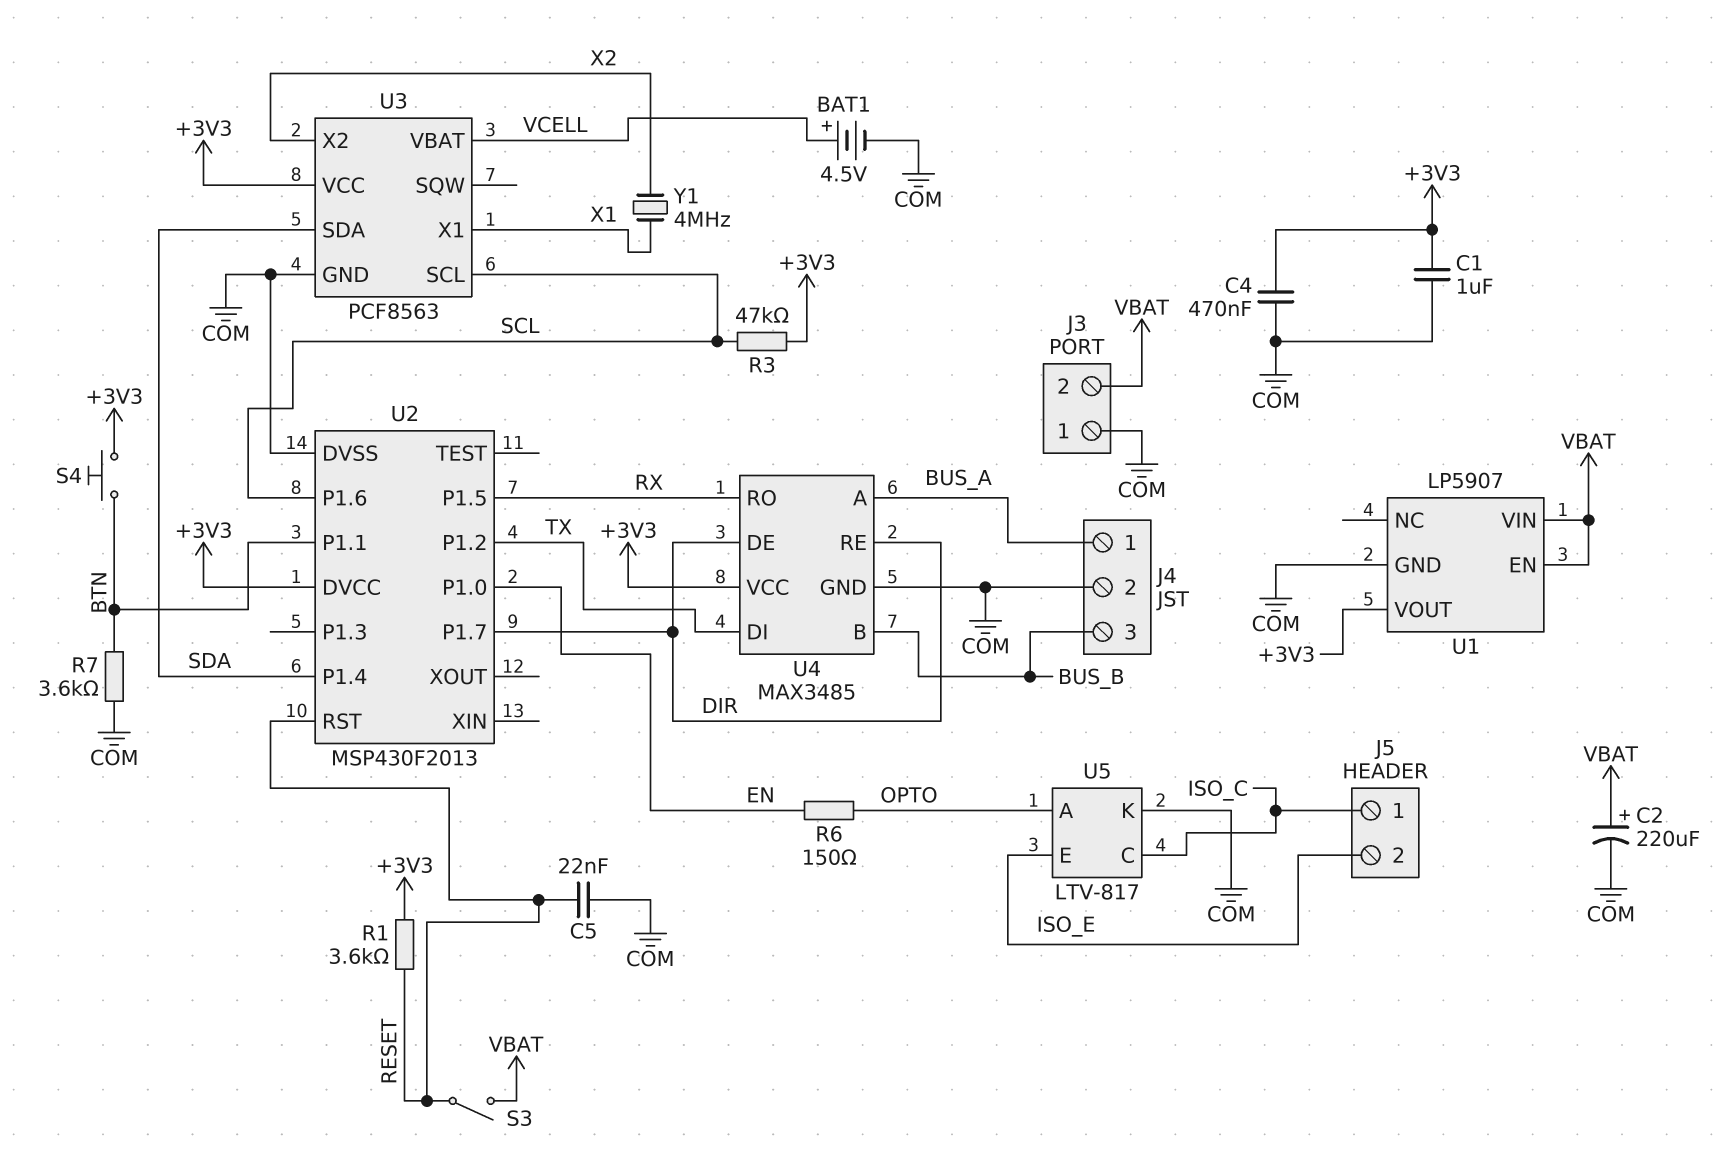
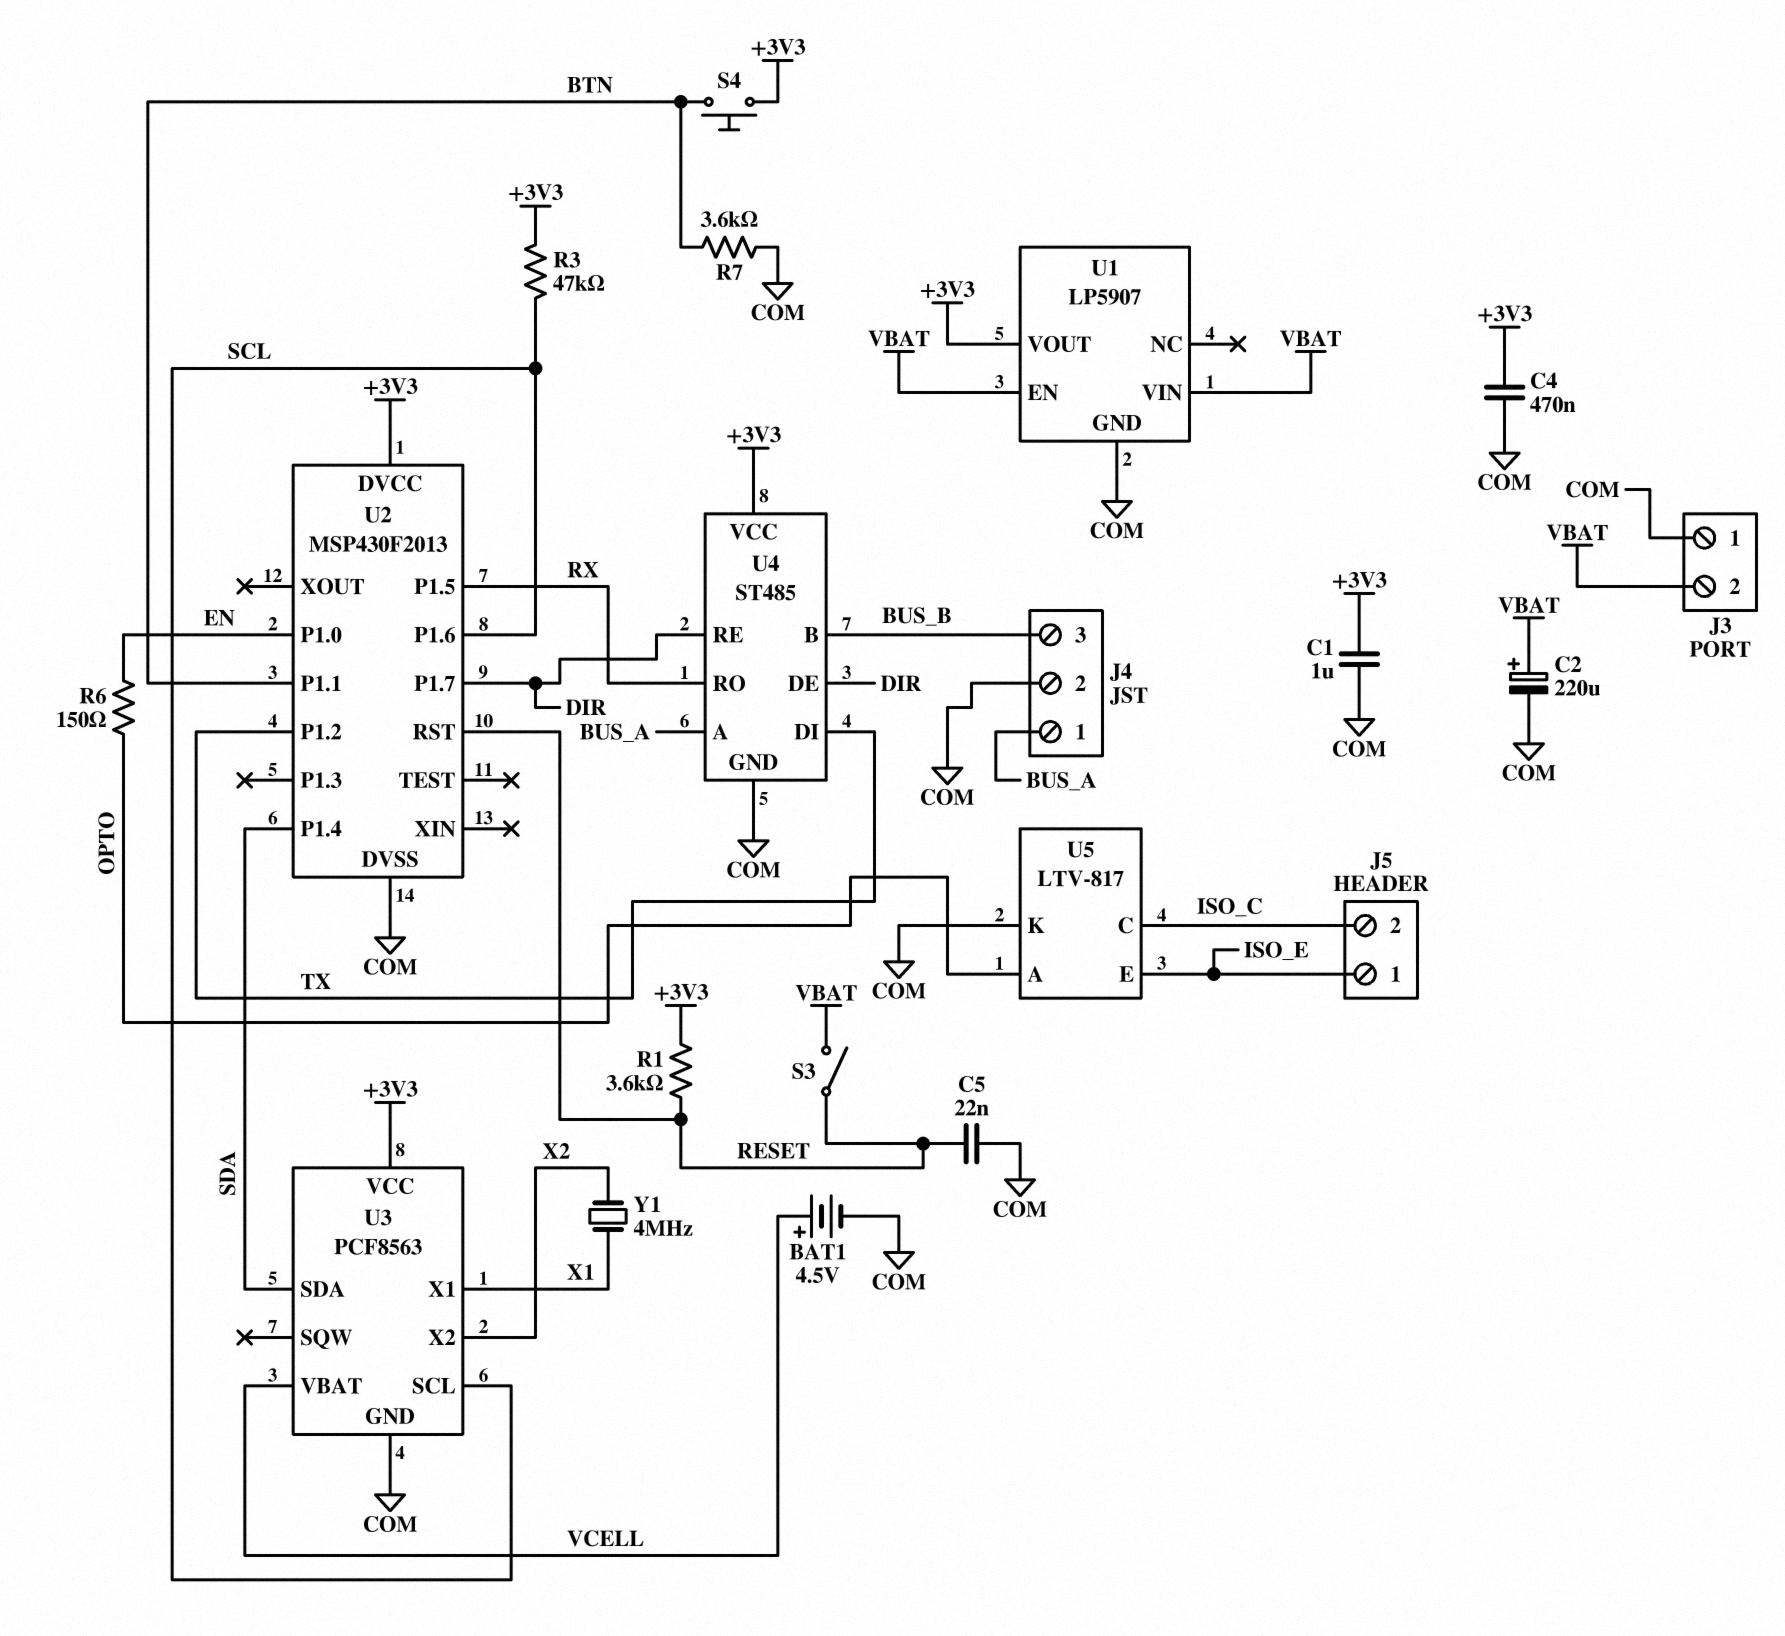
J5 pin 1: ISO_C -> ISO_E
J5 pin 2: ISO_E -> ISO_C
U4: MAX3485 -> ST485

